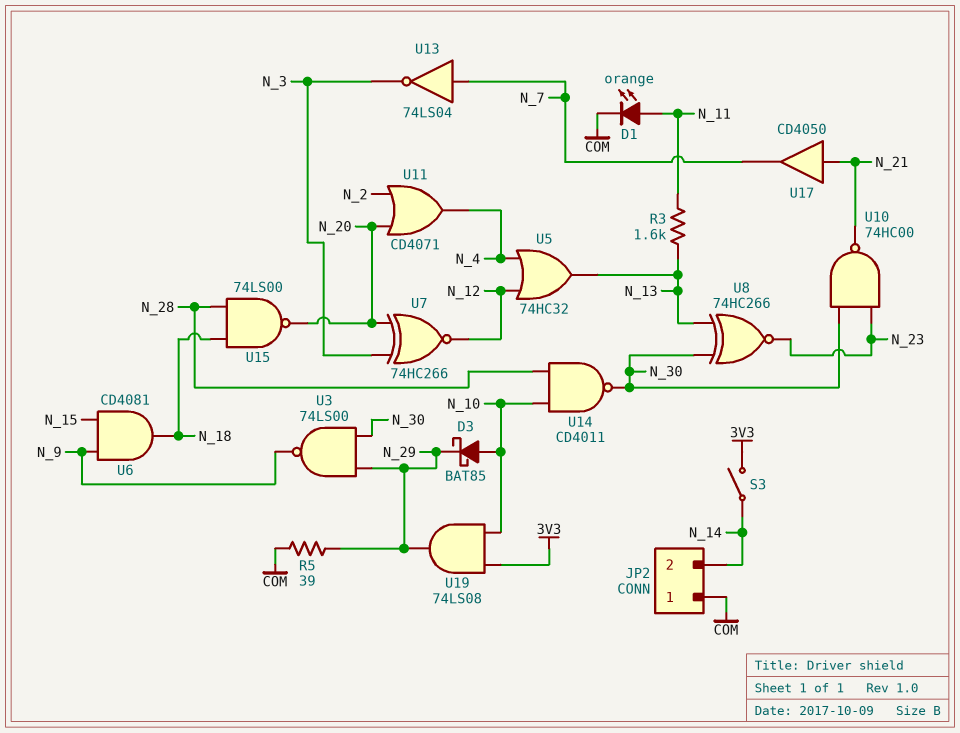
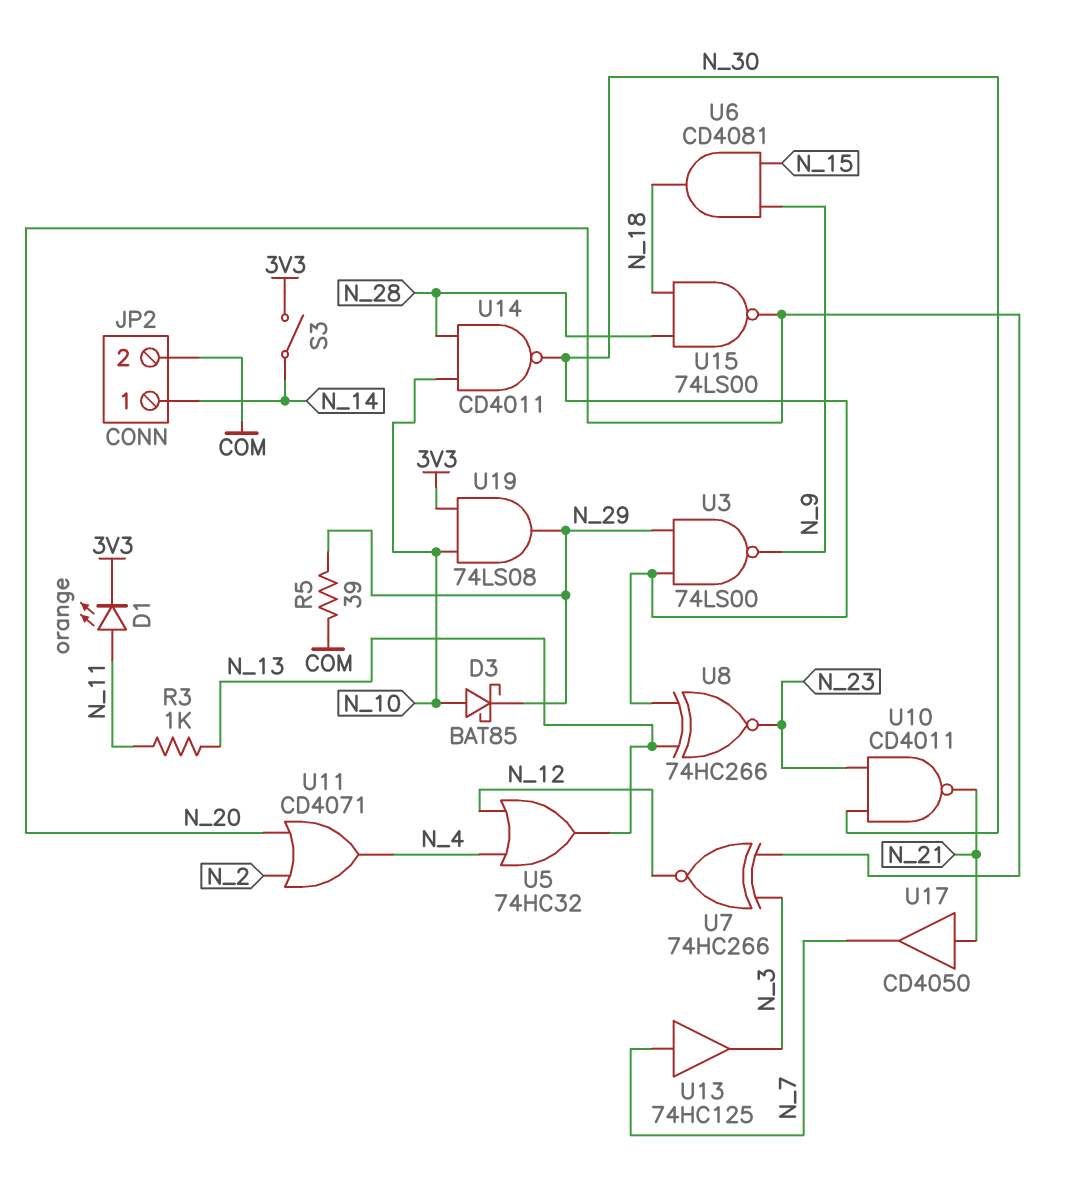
D1: LED orange (A N_11, K COM) -> LED orange (A N_11, K 3V3)
JP2 pin 1: COM -> N_14
JP2 pin 2: N_14 -> COM
R3: 1.6k (N_11, N_13) -> 1k (N_11, N_13)
U10: NAND 74HC00 (in N_23, in N_30, out N_21) -> NAND CD4011 (in N_23, in N_30, out N_21)
U13: NOT 74LS04 (in N_7, out N_3) -> buffer 74HC125 (in N_7, out N_3)

